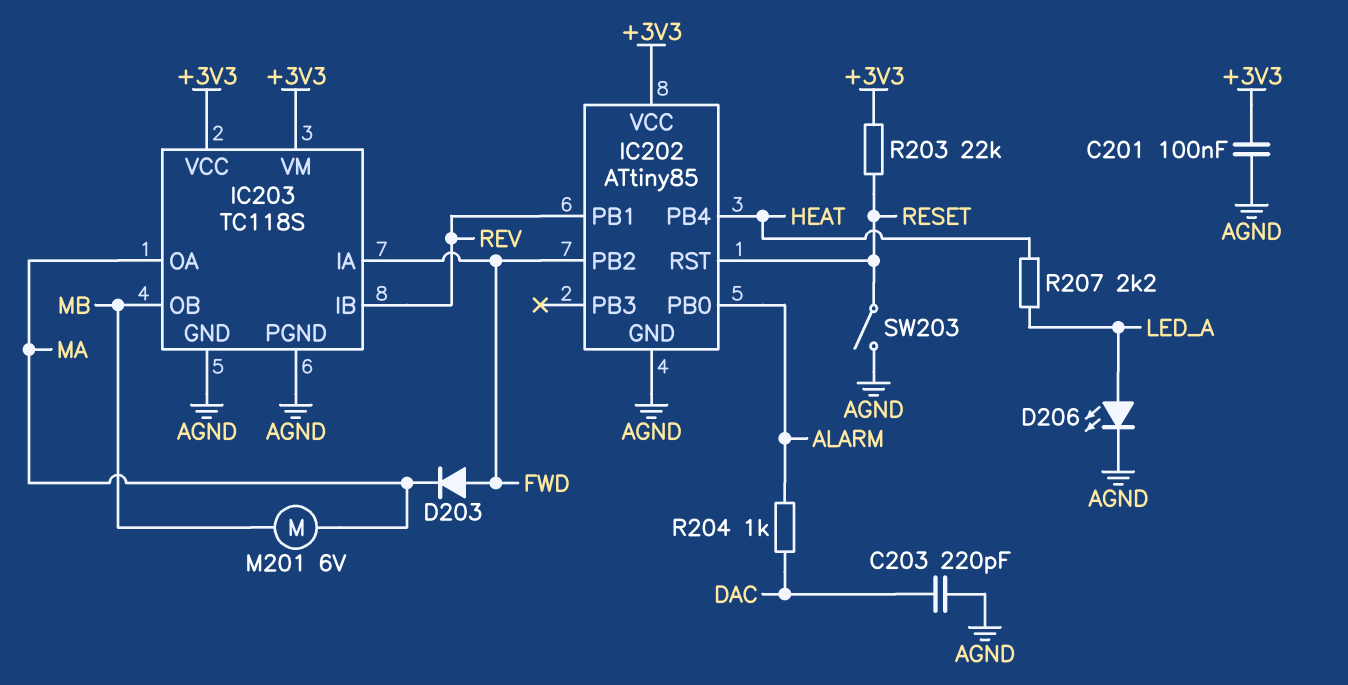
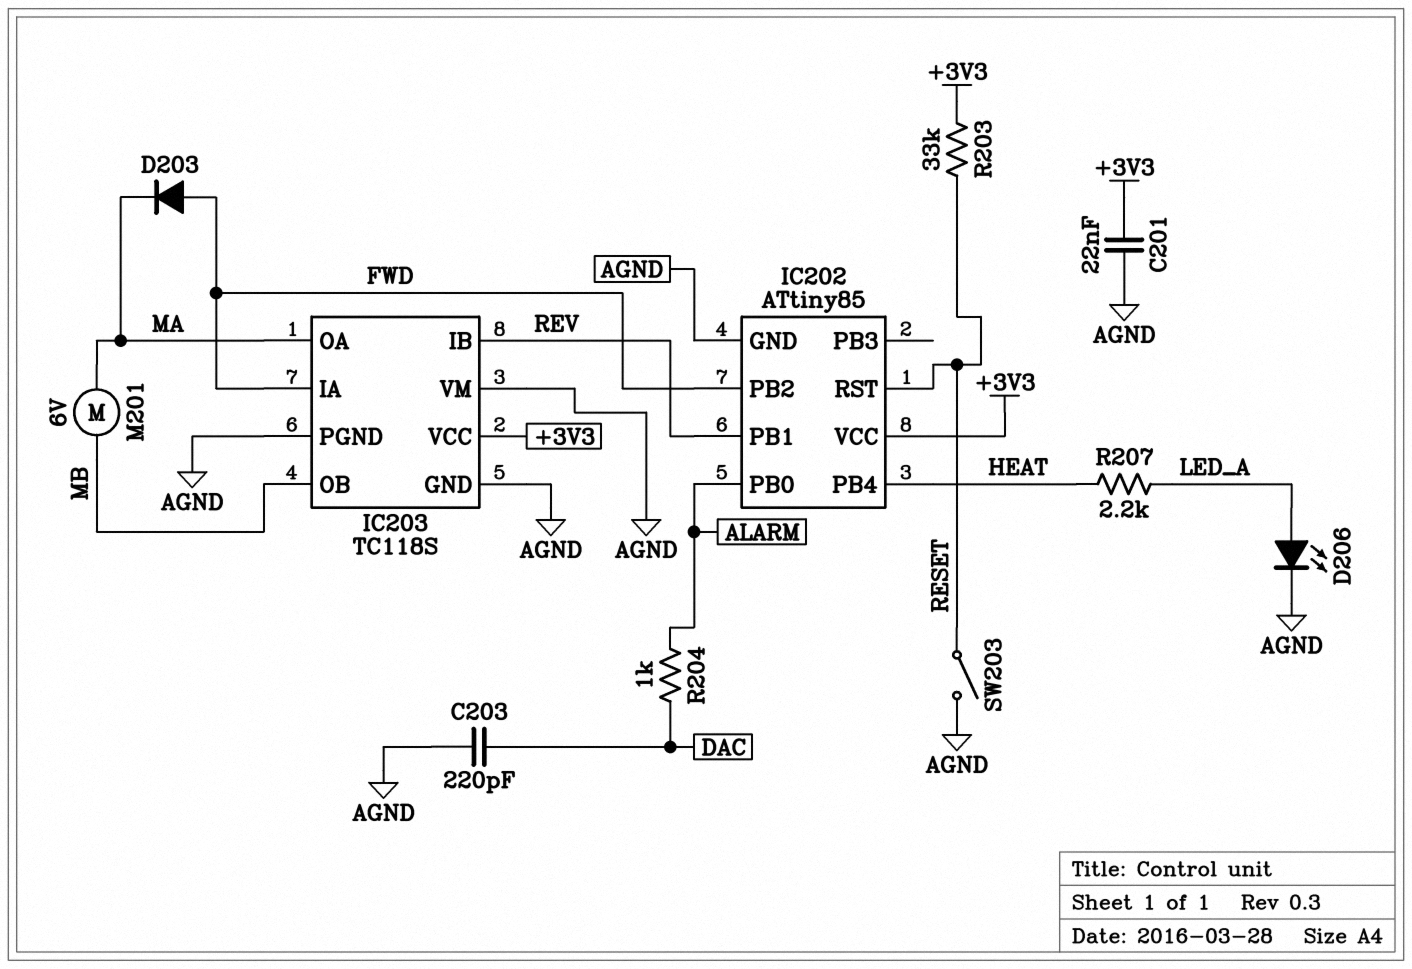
C201: 100nF (+3V3, AGND) -> 22nF (+3V3, AGND)
IC203 pin VM: +3V3 -> AGND
R203: 22k (+3V3, RESET) -> 33k (+3V3, RESET)

